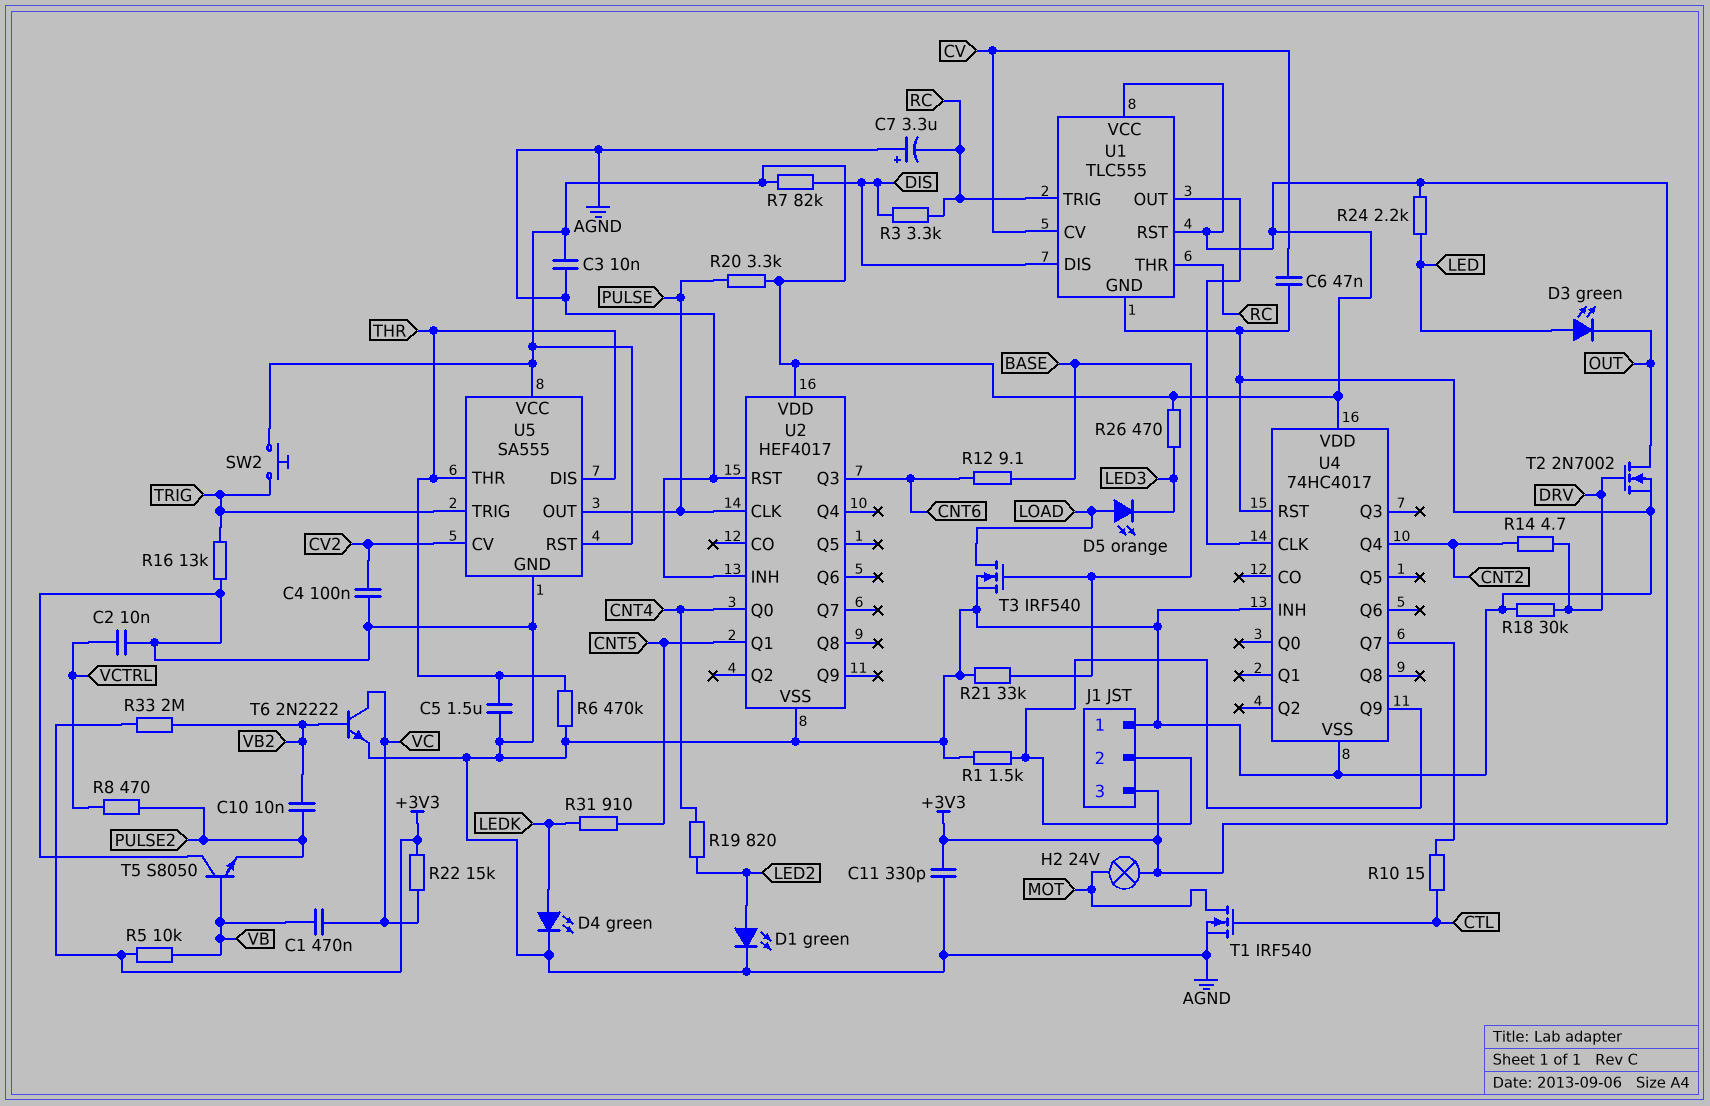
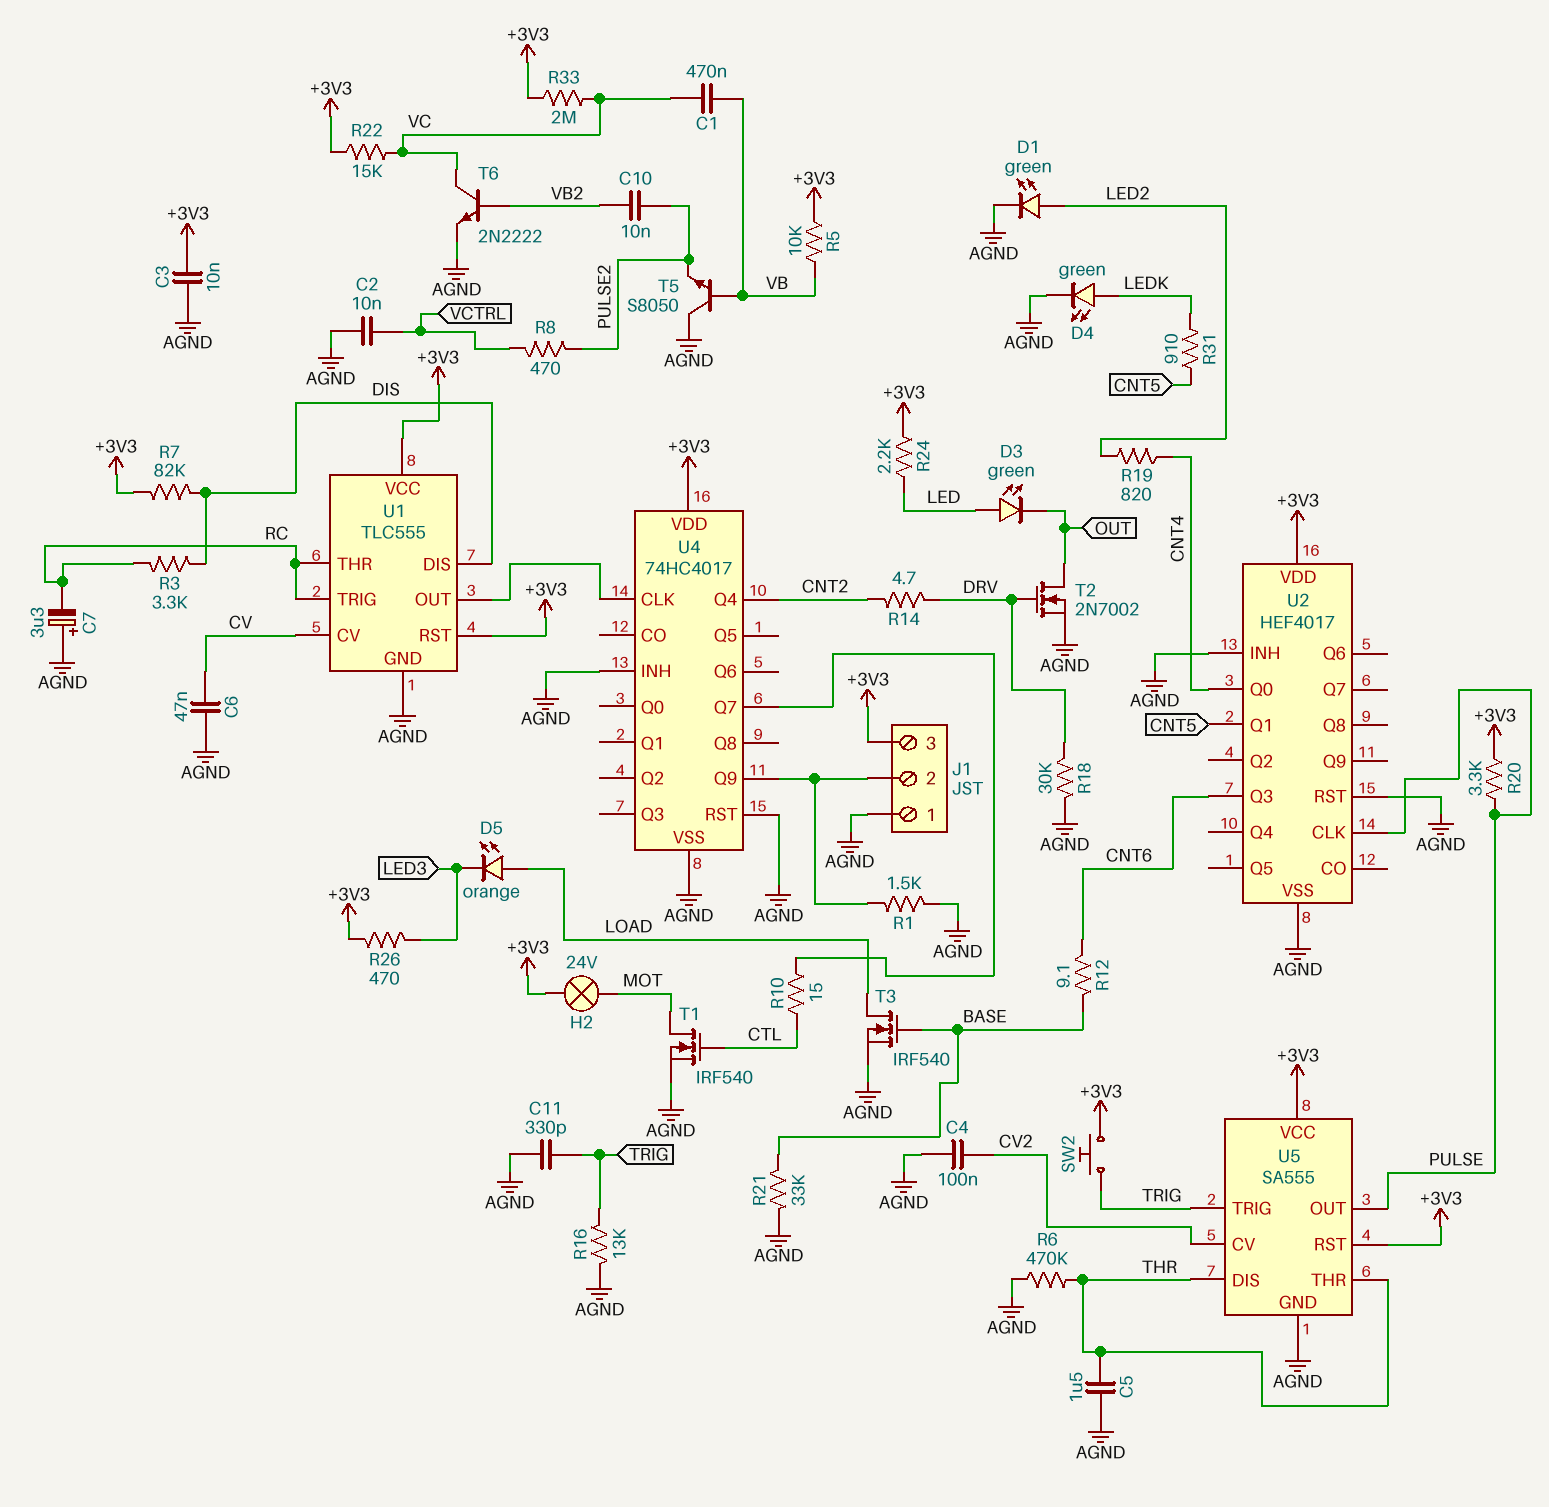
C11: 330pF (+3V3, AGND) -> 330pF (AGND, TRIG)
R33: 2M (+3V3, VB2) -> 2M (+3V3, VC)

